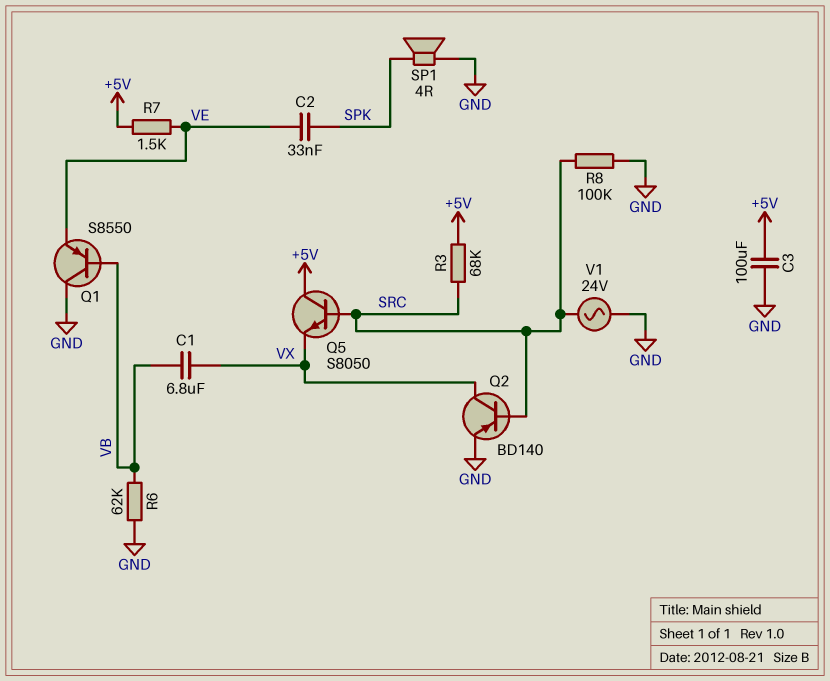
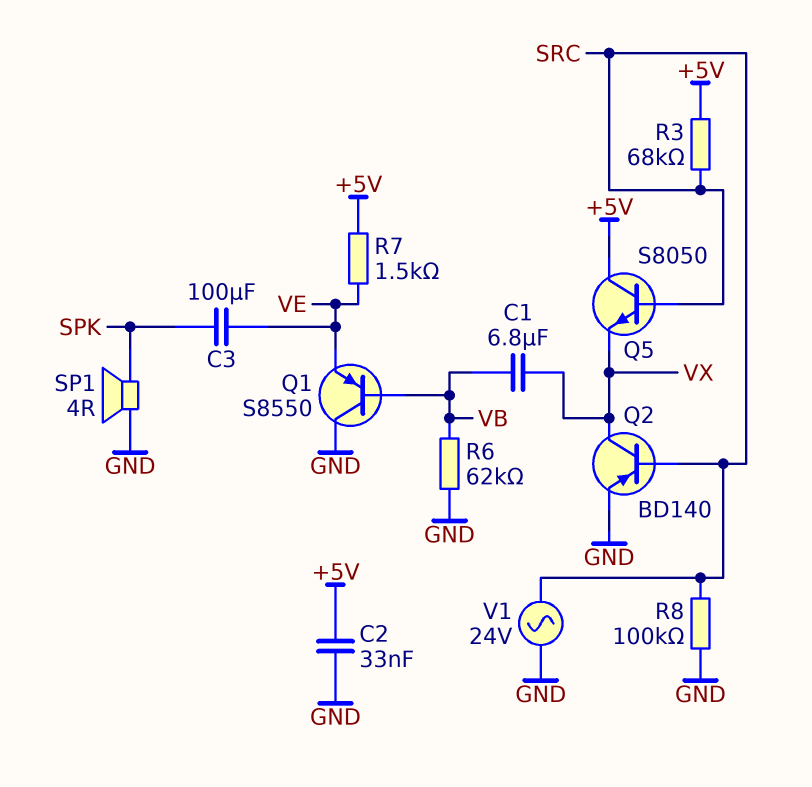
C2: 33nF (SPK, VE) -> 33nF (+5V, GND)
C3: 100uF (+5V, GND) -> 100uF (SPK, VE)

